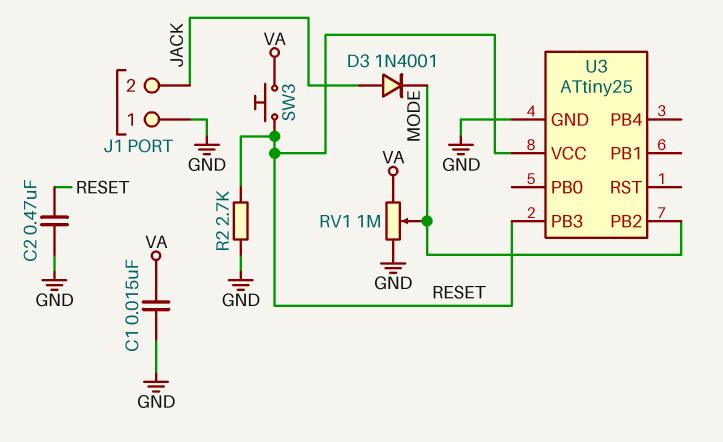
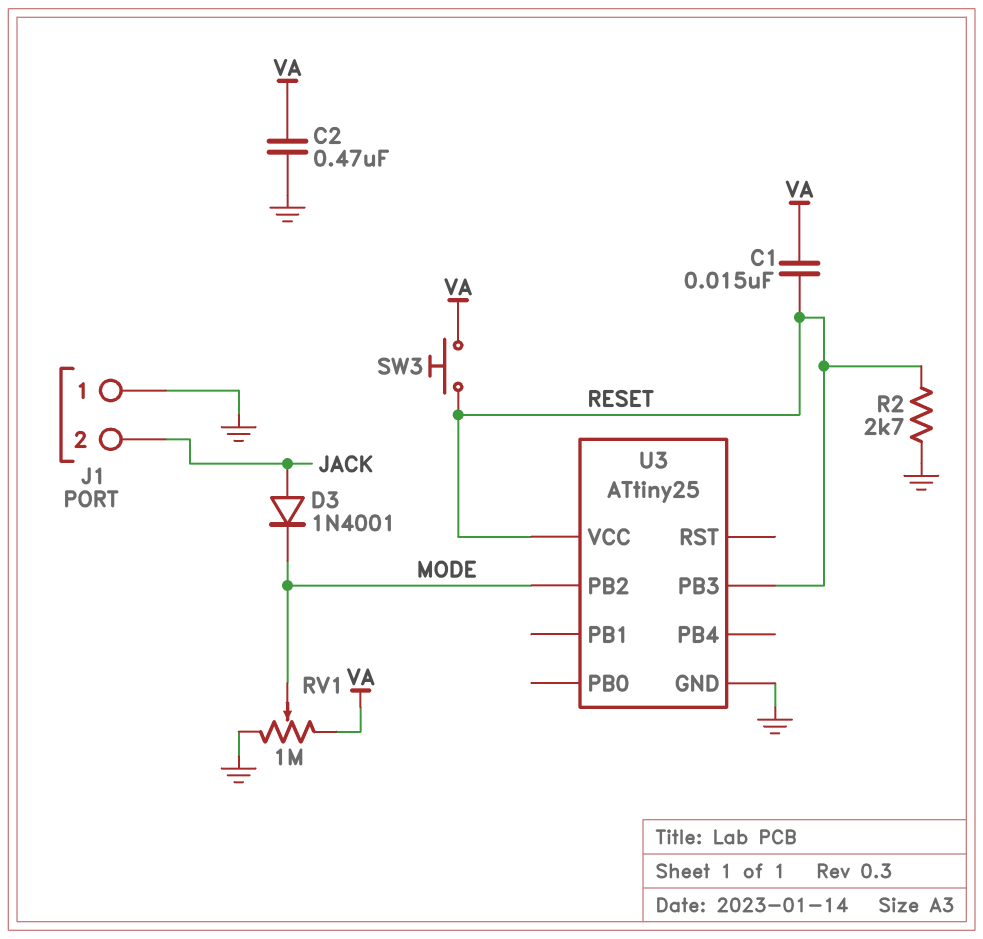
C1: 15nF (GND, VA) -> 15nF (RESET, VA)
C2: 470nF (GND, RESET) -> 470nF (GND, VA)

